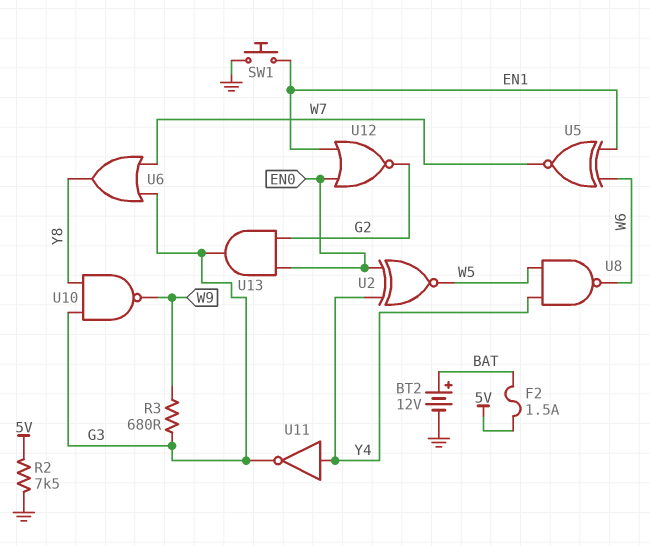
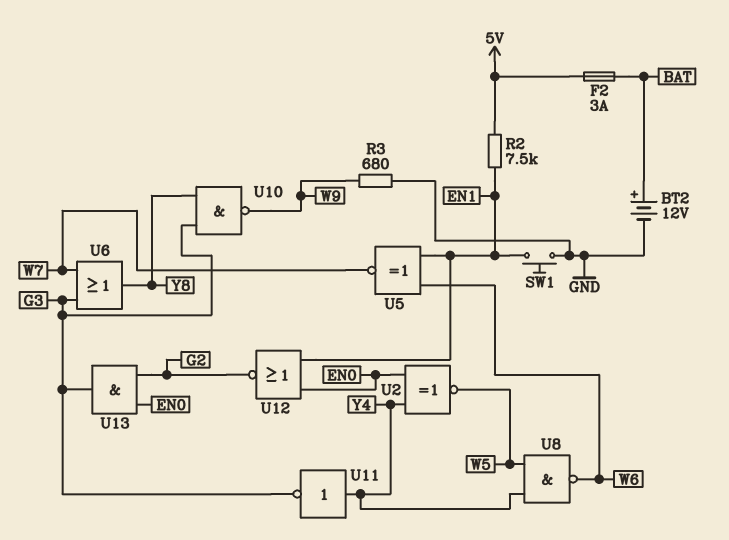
F2: 1.5A (5V, BAT) -> 3A (5V, BAT)
R2: 7.5k (5V, GND) -> 7.5k (5V, EN1)
R3: 680 (G3, W9) -> 680 (GND, W9)

